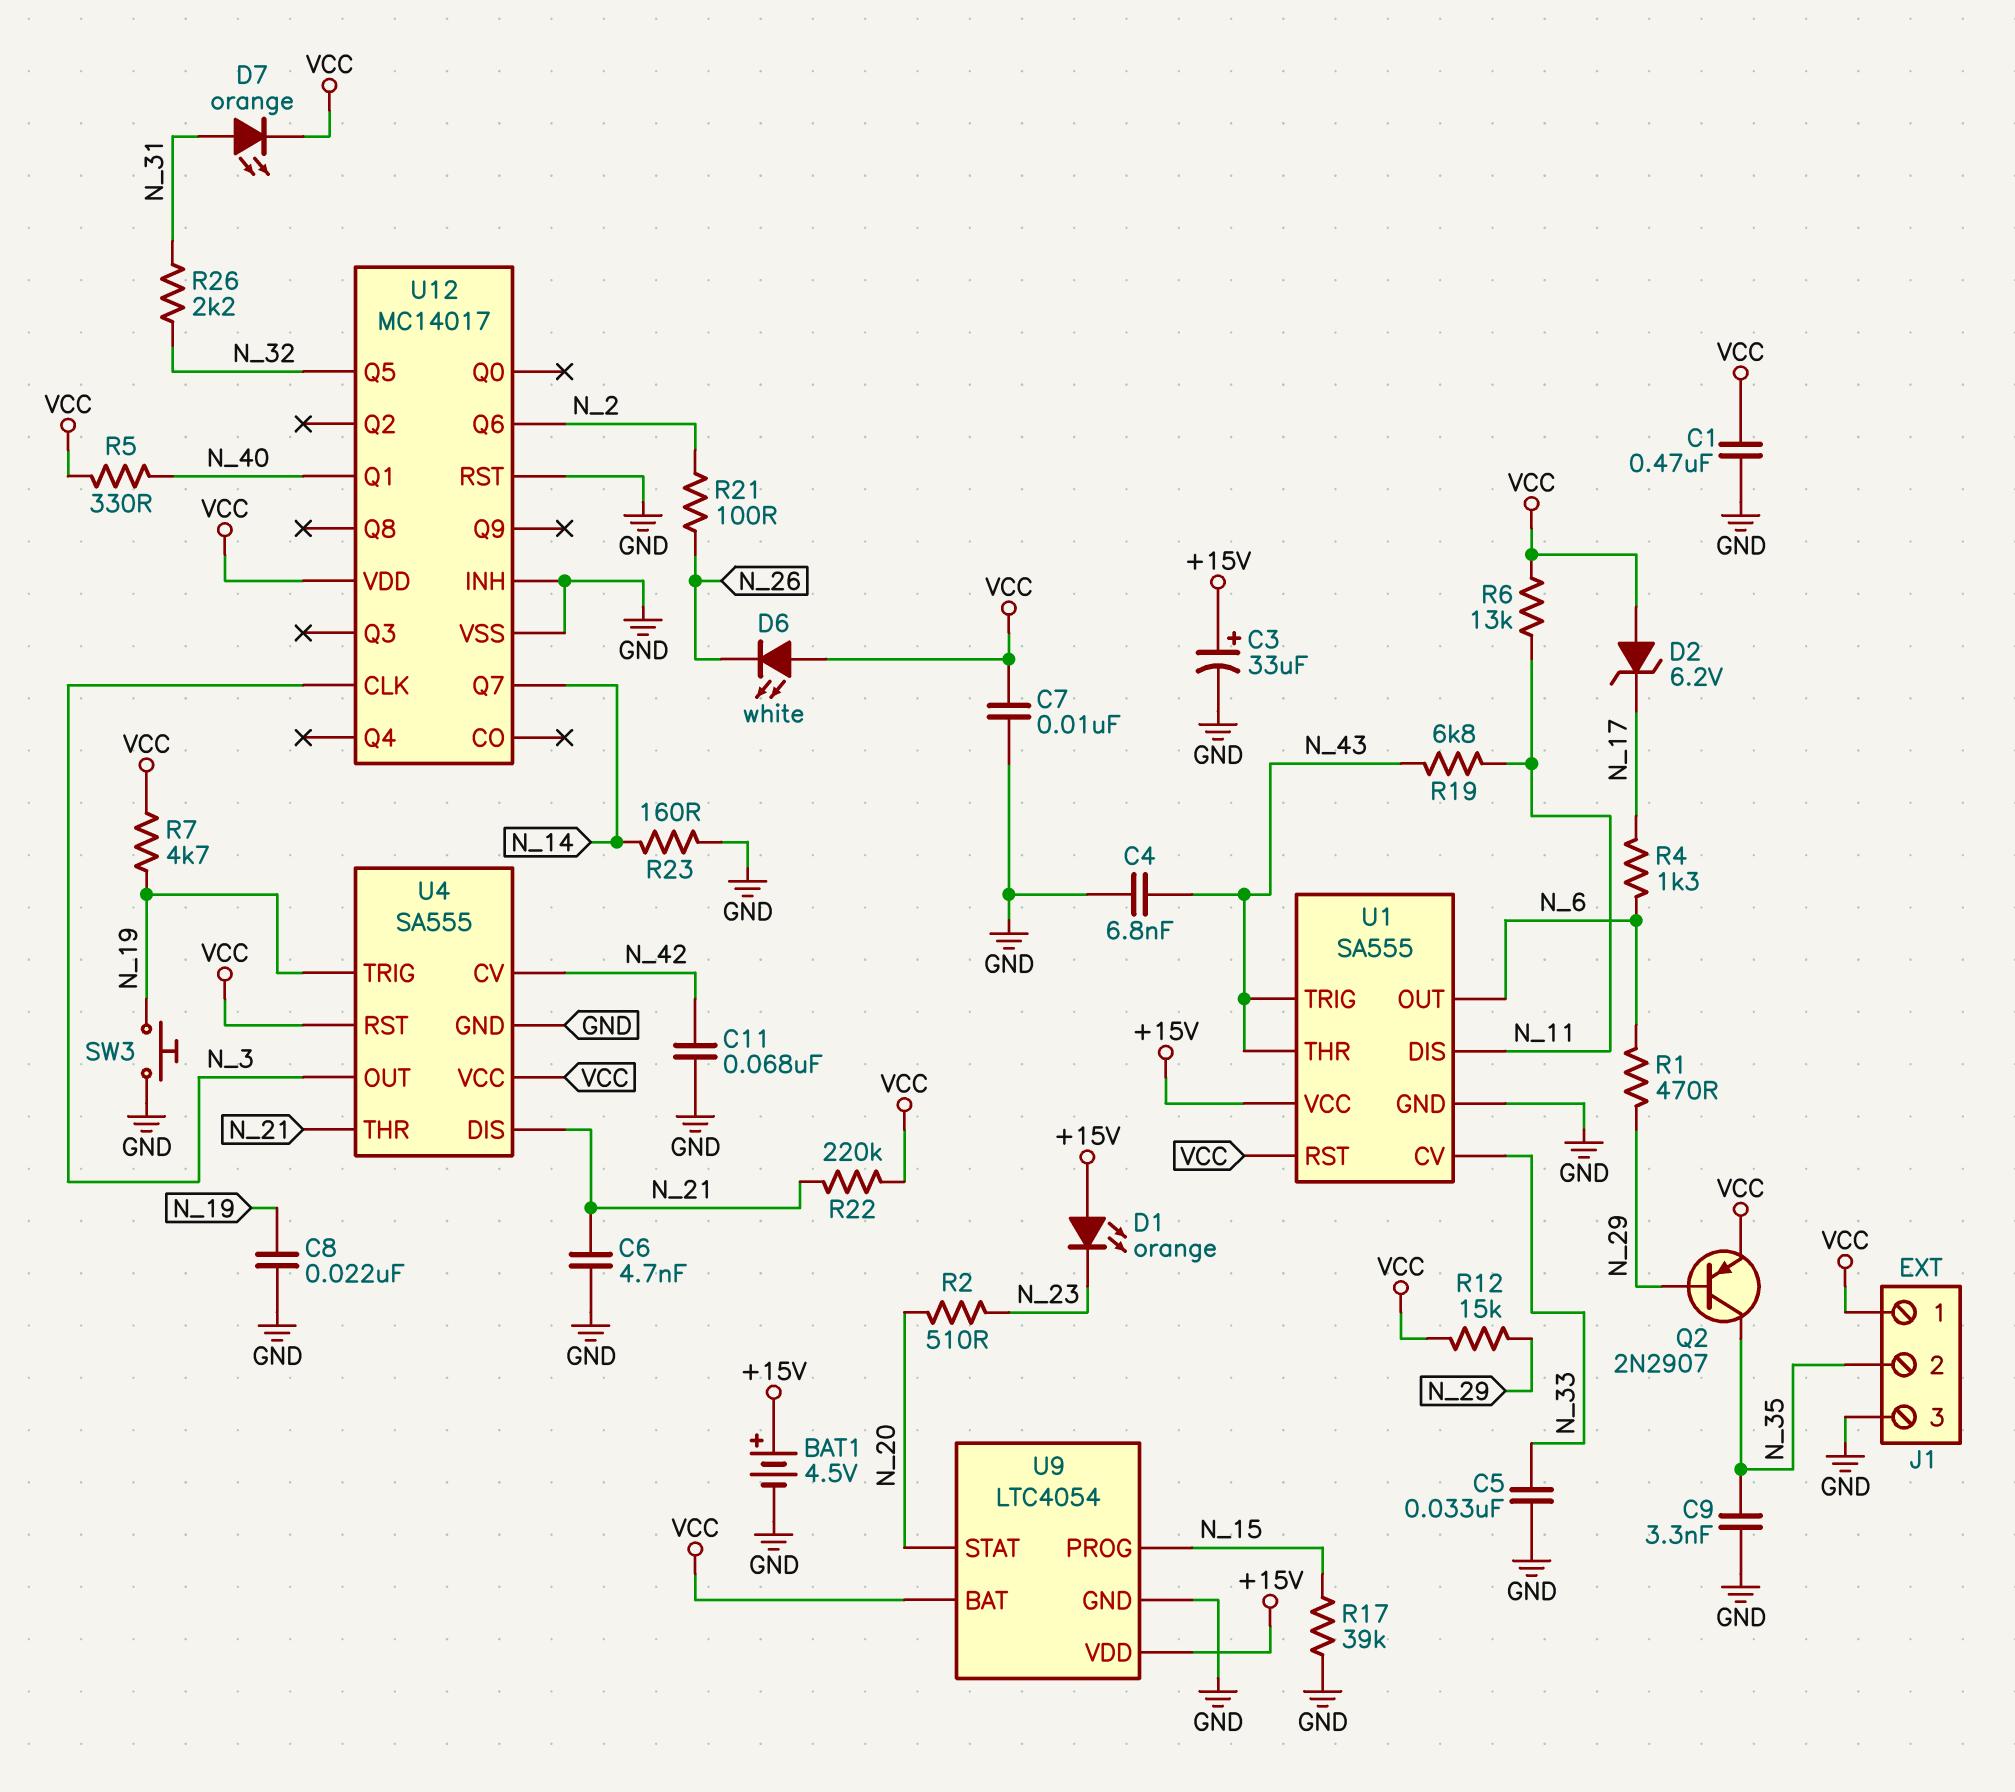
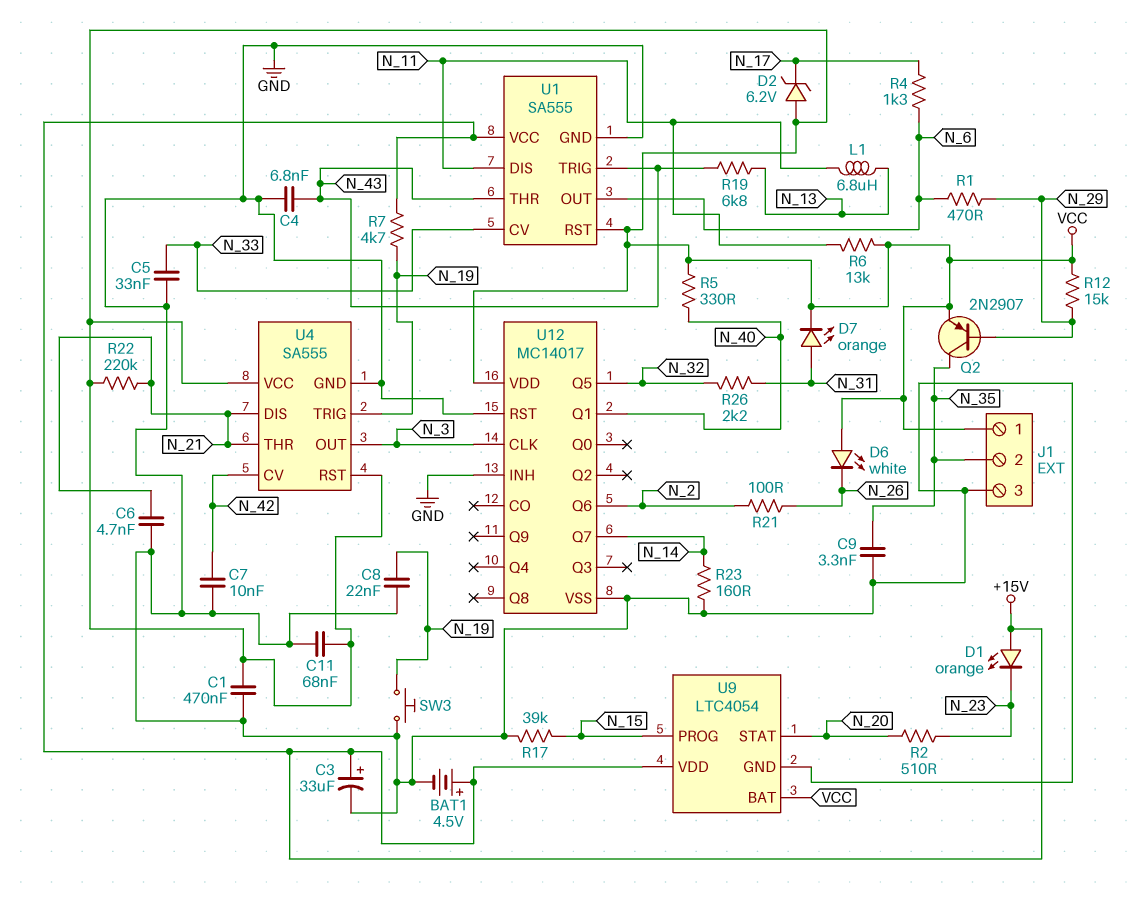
C7: 10nF (GND, VCC) -> 10nF (GND, N_42)
C11: 68nF (GND, N_42) -> 68nF (GND, VCC)
L1: none -> 6.8uH (N_11, N_13)
R7: 4.7k (N_19, VCC) -> 4.7k (+15V, N_19)
R19: 6.8k (N_11, N_43) -> 6.8k (N_13, N_43)

